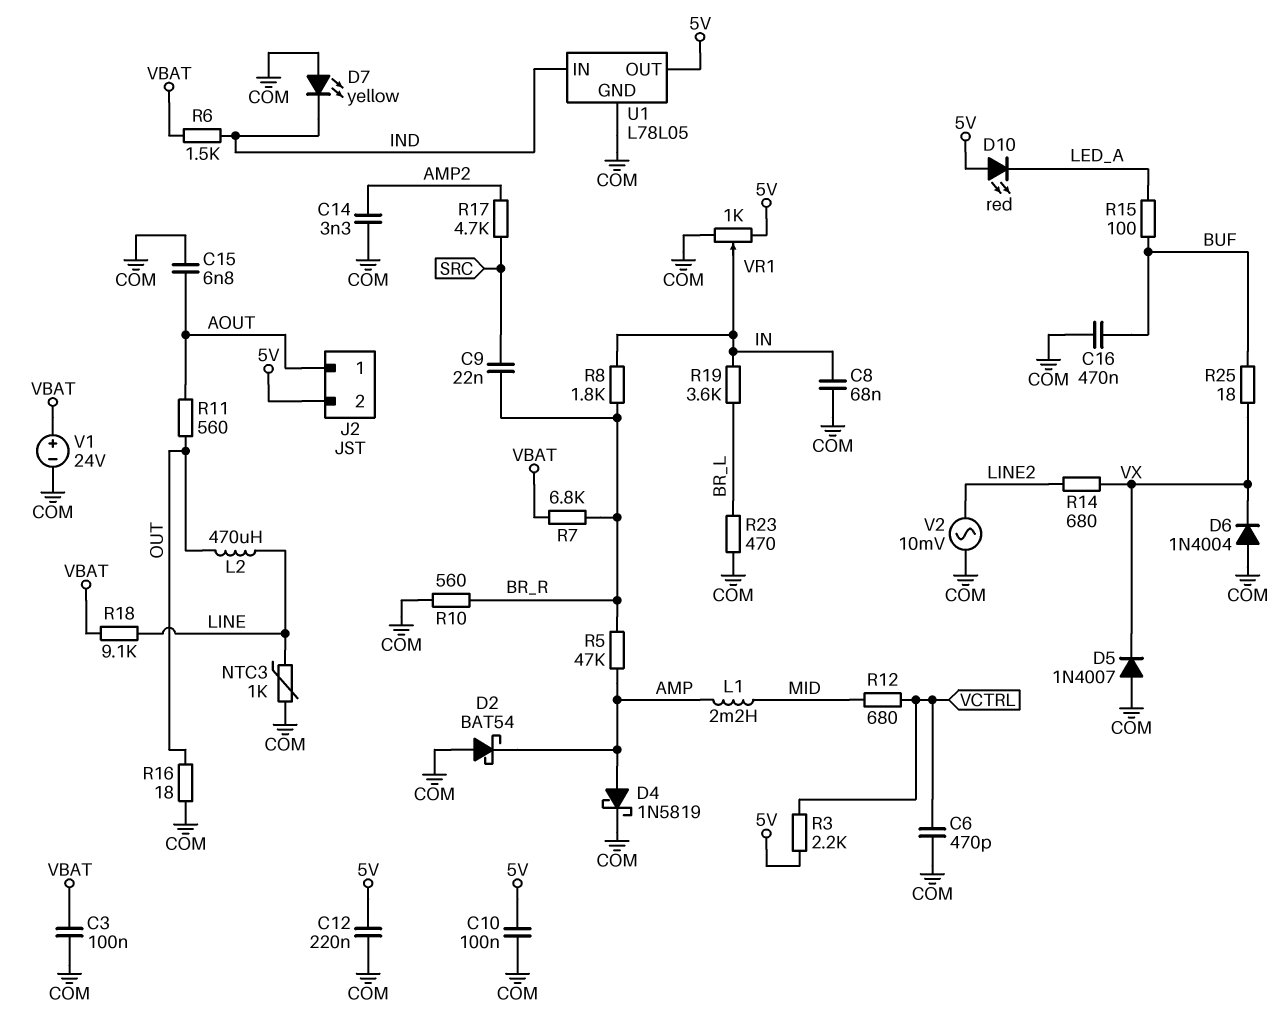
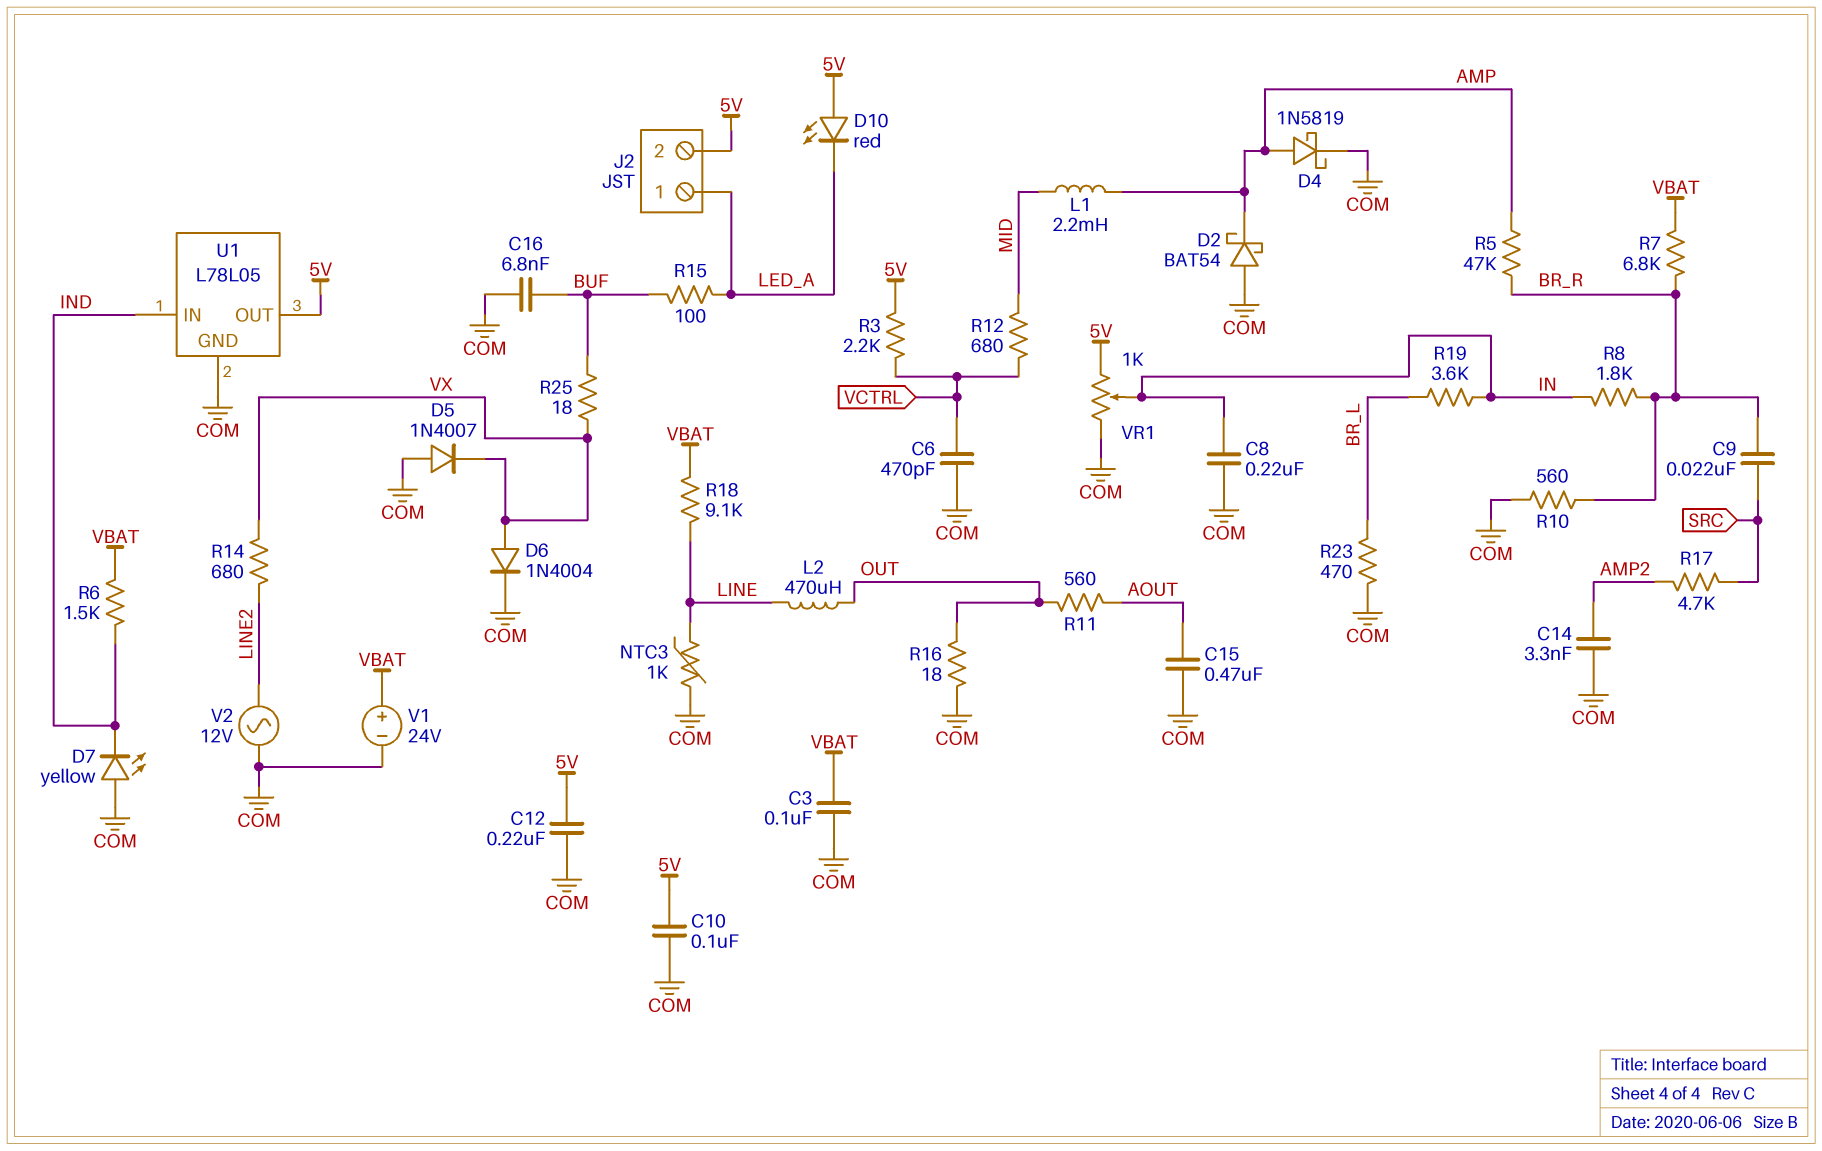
C8: 68nF (COM, IN) -> 220nF (COM, IN)
C15: 6.8nF (AOUT, COM) -> 470nF (AOUT, COM)
C16: 470nF (BUF, COM) -> 6.8nF (BUF, COM)
D6: diode 1N4004 (A COM, K VX) -> diode 1N4004 (A VX, K COM)
J2 pin 1: AOUT -> LED_A
V2: AC 10mV (COM, LINE2) -> AC 12V (COM, LINE2)

